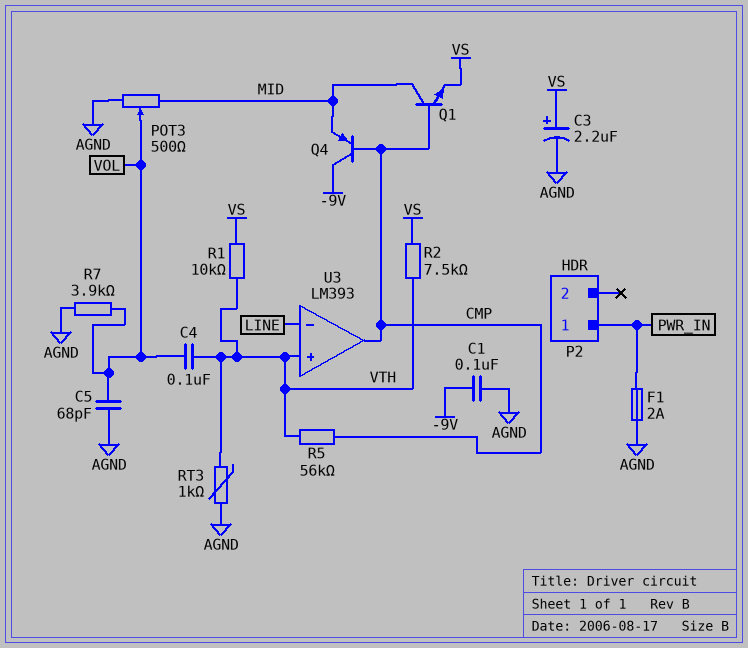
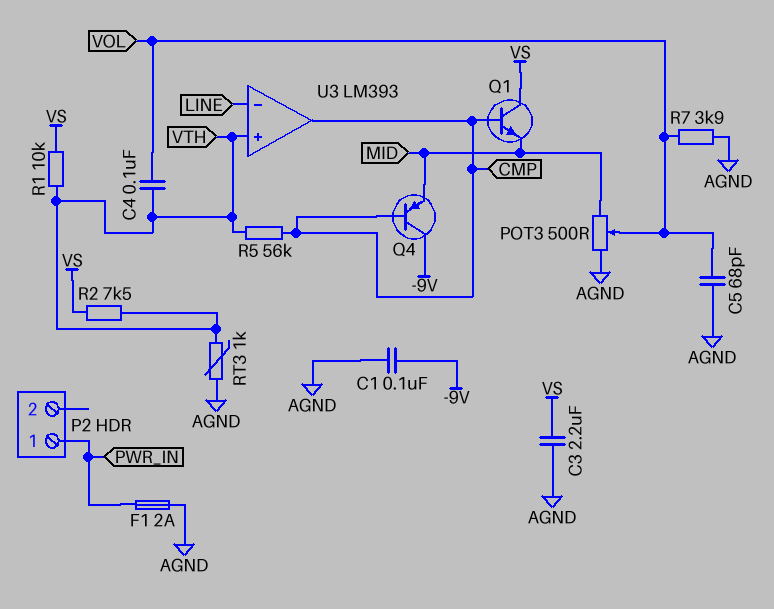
C3: 2.2uF (plus VS, minus AGND) -> 2.2uF (AGND, VS)
Q1: NPN (B CMP, C MID, E VS) -> NPN (B CMP, C VS, E MID)

